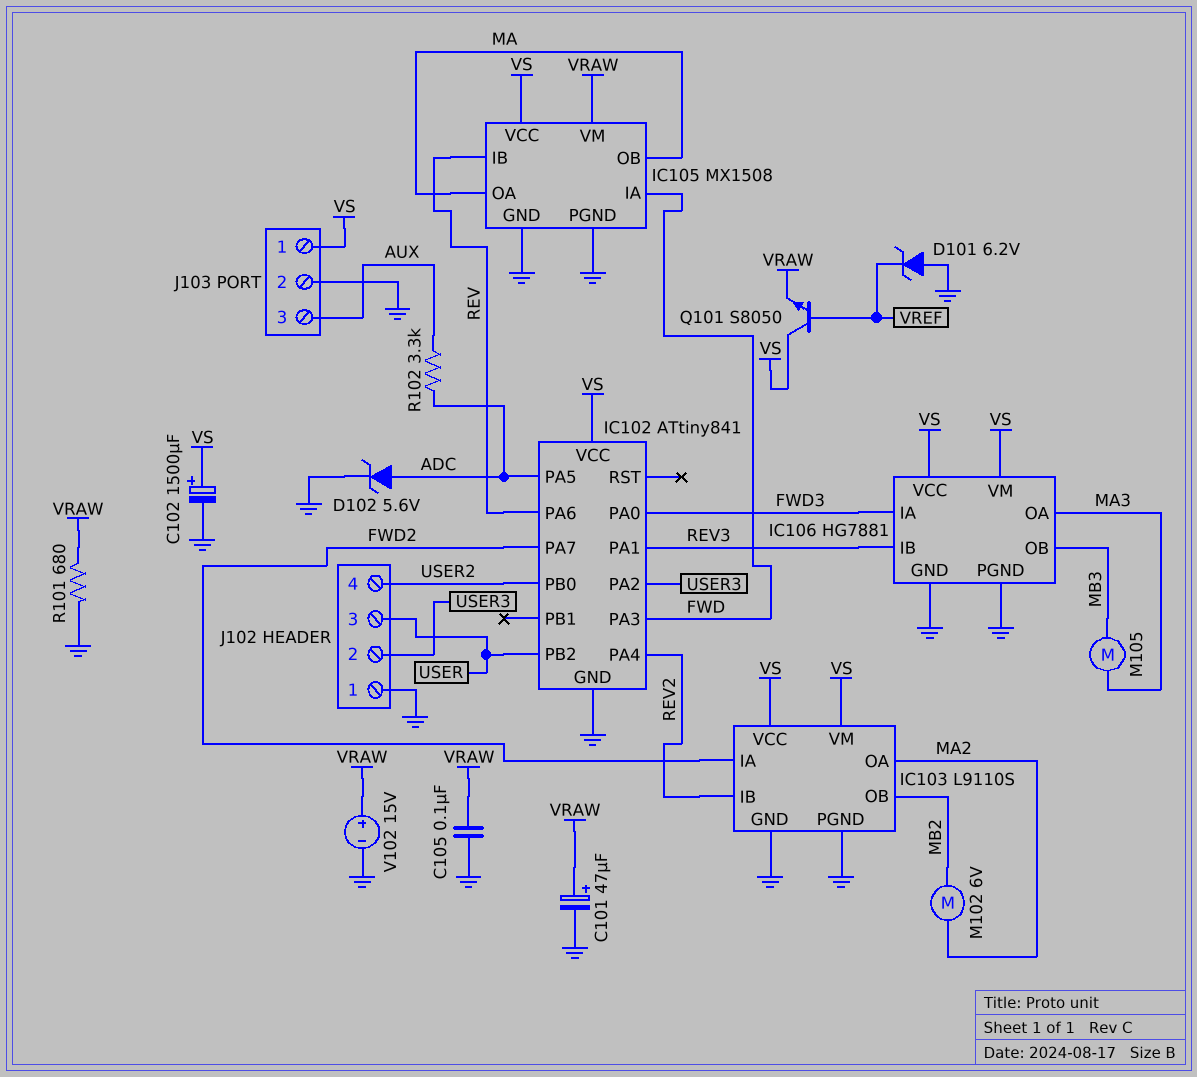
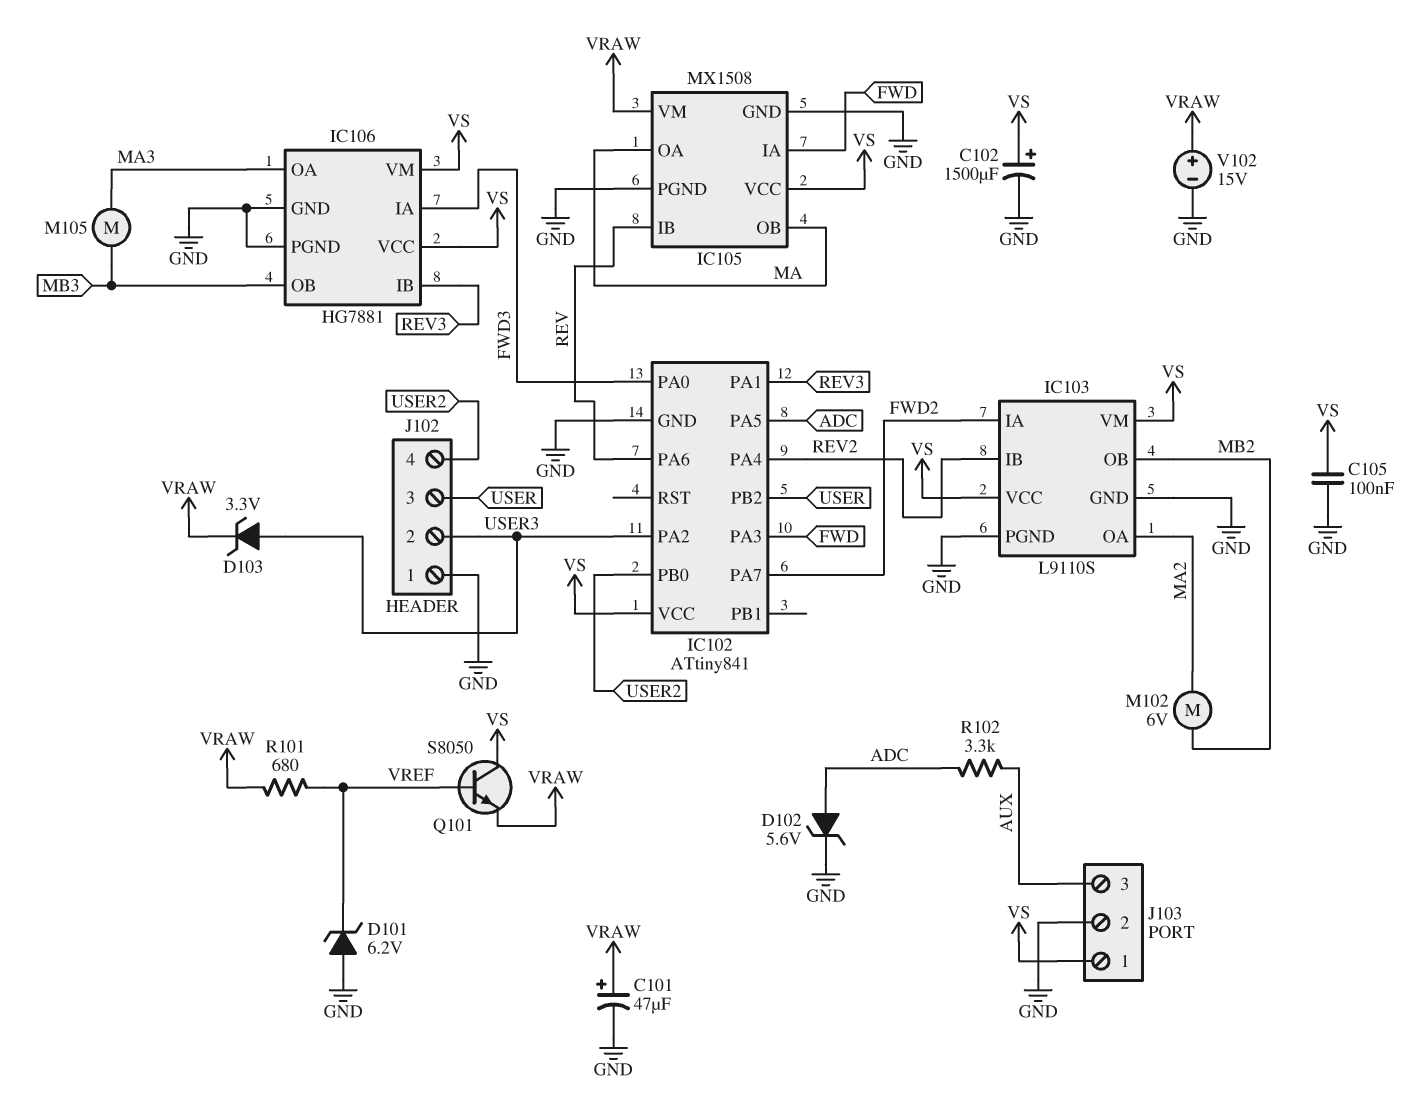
C105: 100nF (GND, VRAW) -> 100nF (GND, VS)
D103: none -> zener 3.3V (A USER3, K VRAW)
R101: 680 (GND, VRAW) -> 680 (VRAW, VREF)

